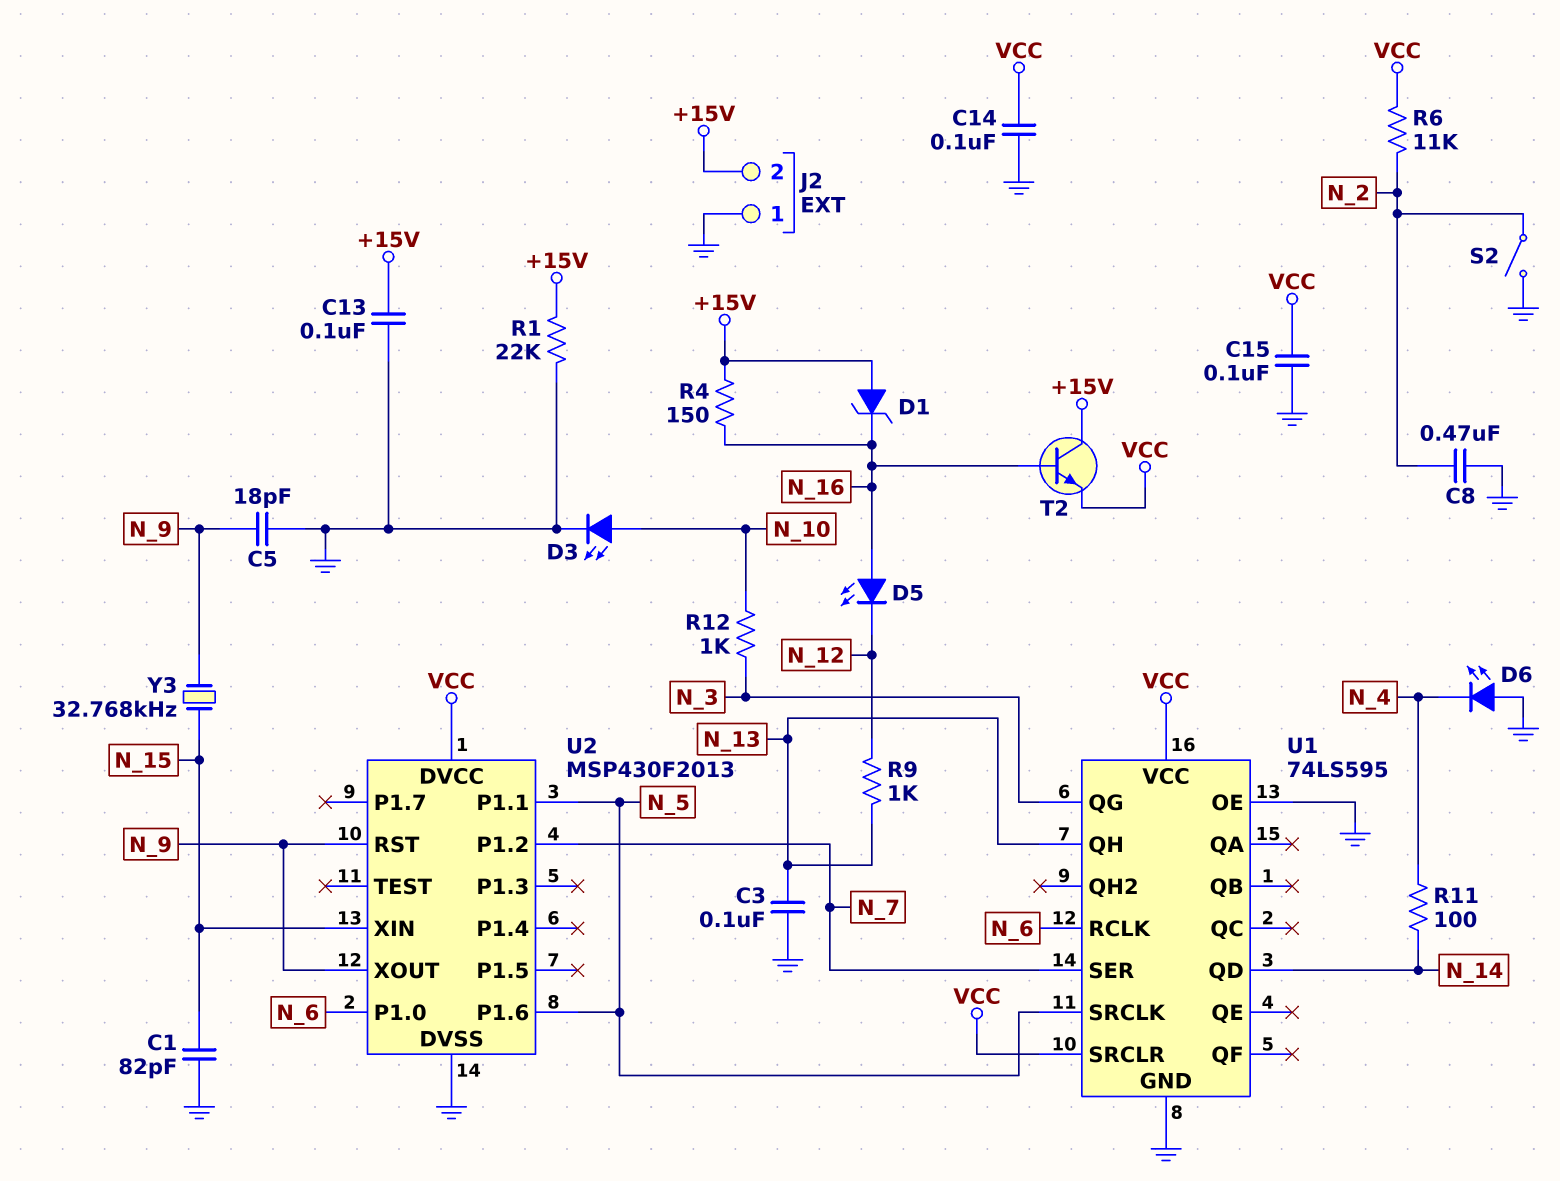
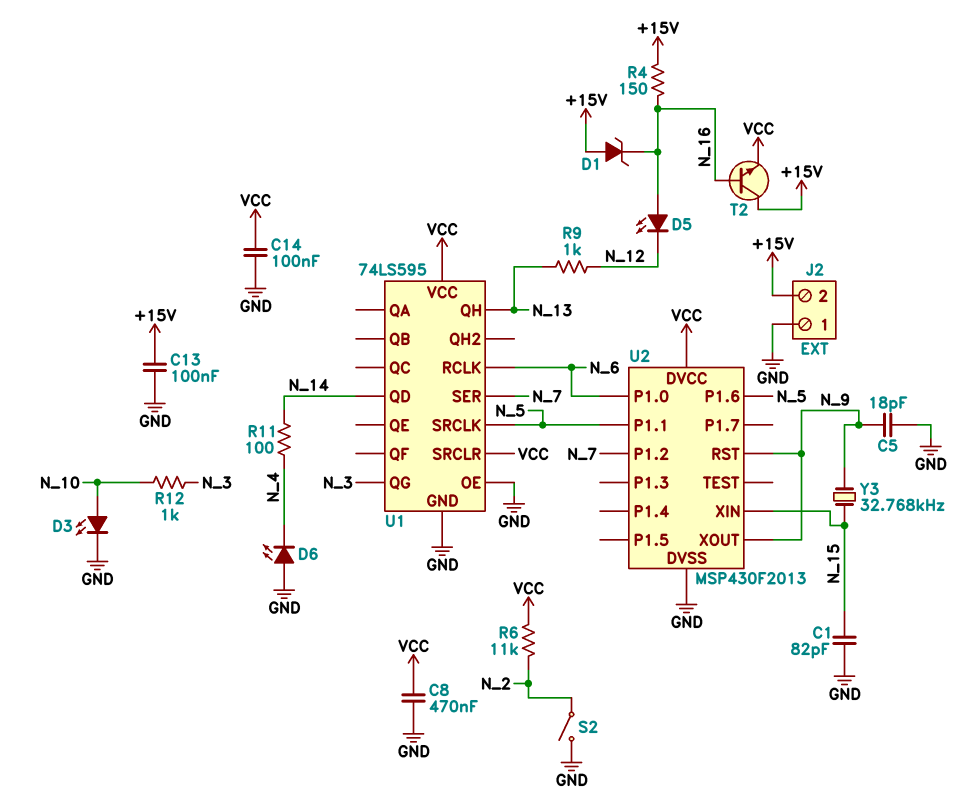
C3: 100nF (GND, N_13) -> none
C8: 470nF (GND, N_2) -> 470nF (GND, VCC)
C15: 100nF (GND, VCC) -> none
R1: 22k (+15V, GND) -> none

